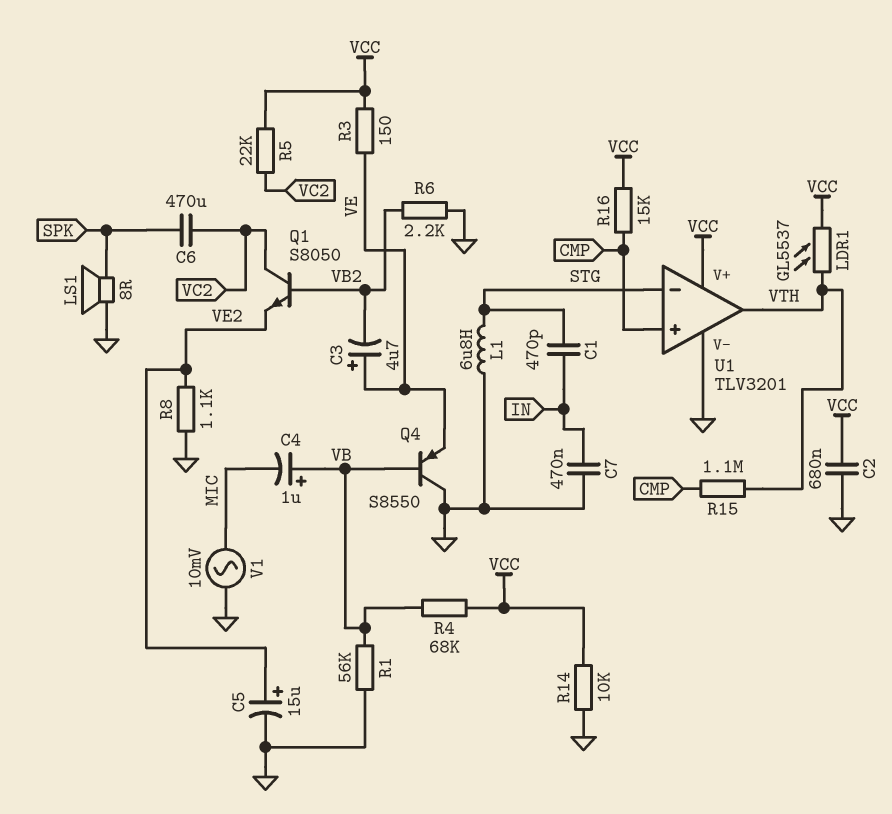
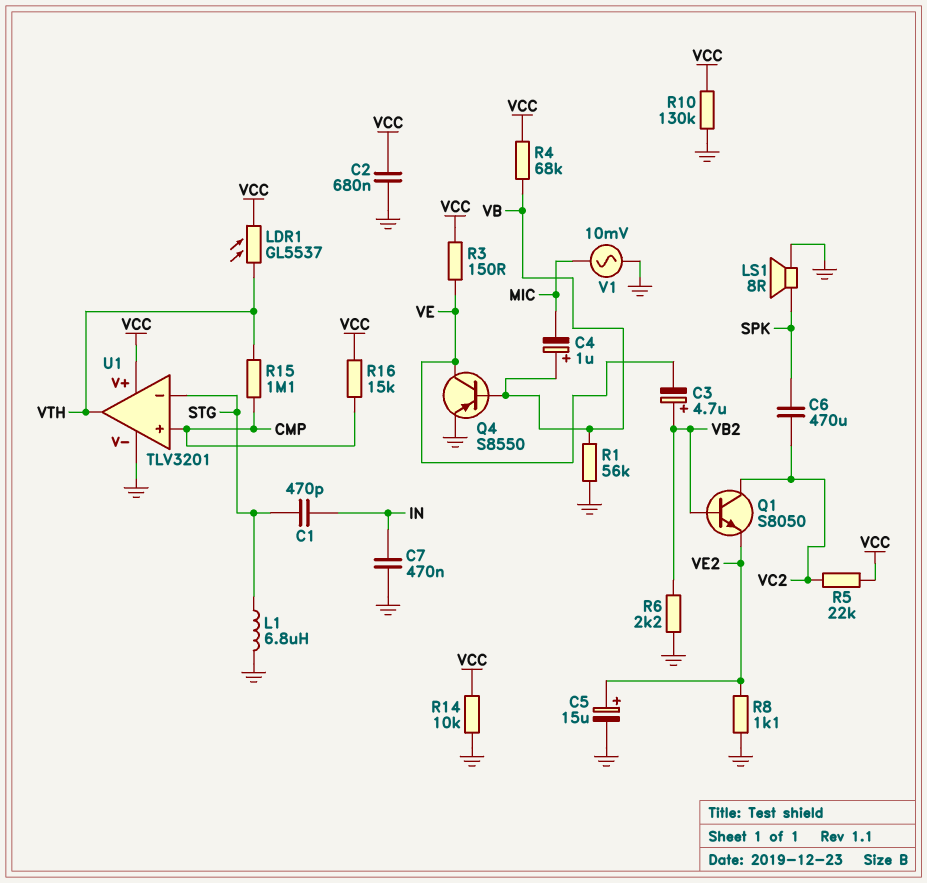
C3: 4.7uF (plus VE, minus VB2) -> 4.7uF (plus VB2, minus VE)
Q4: PNP S8550 (B VB, C GND, E VE) -> PNP S8550 (B VB, C VE, E GND)
R10: none -> 130k (GND, VCC)

